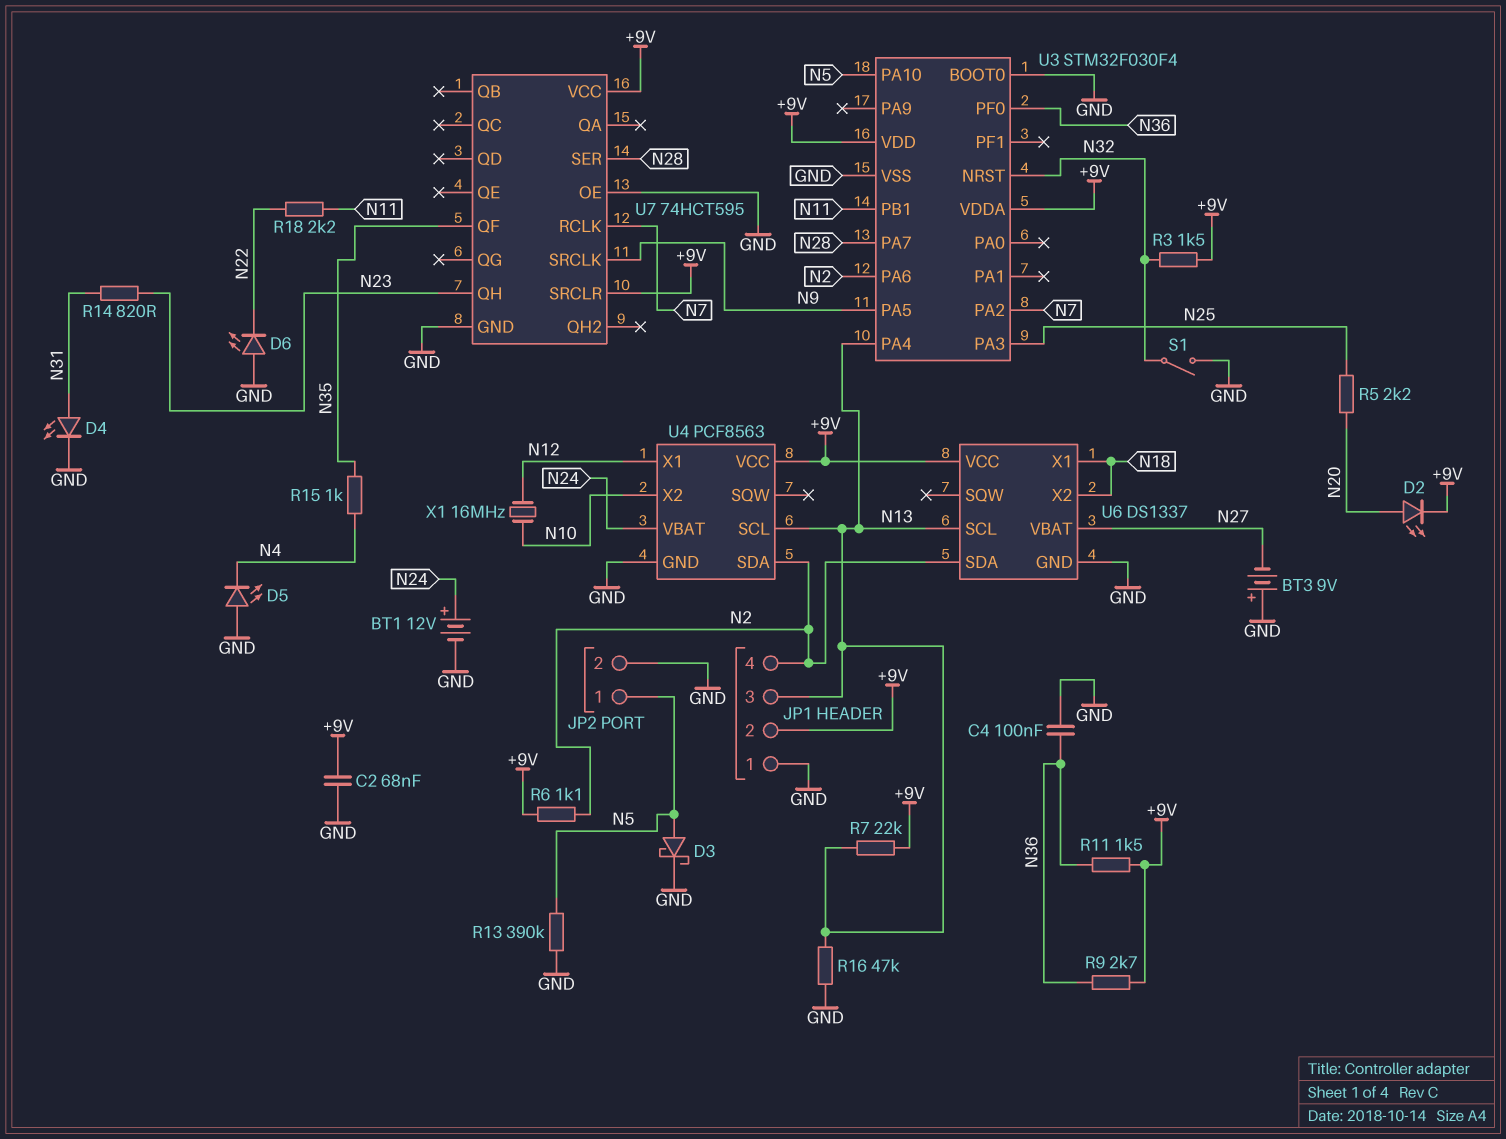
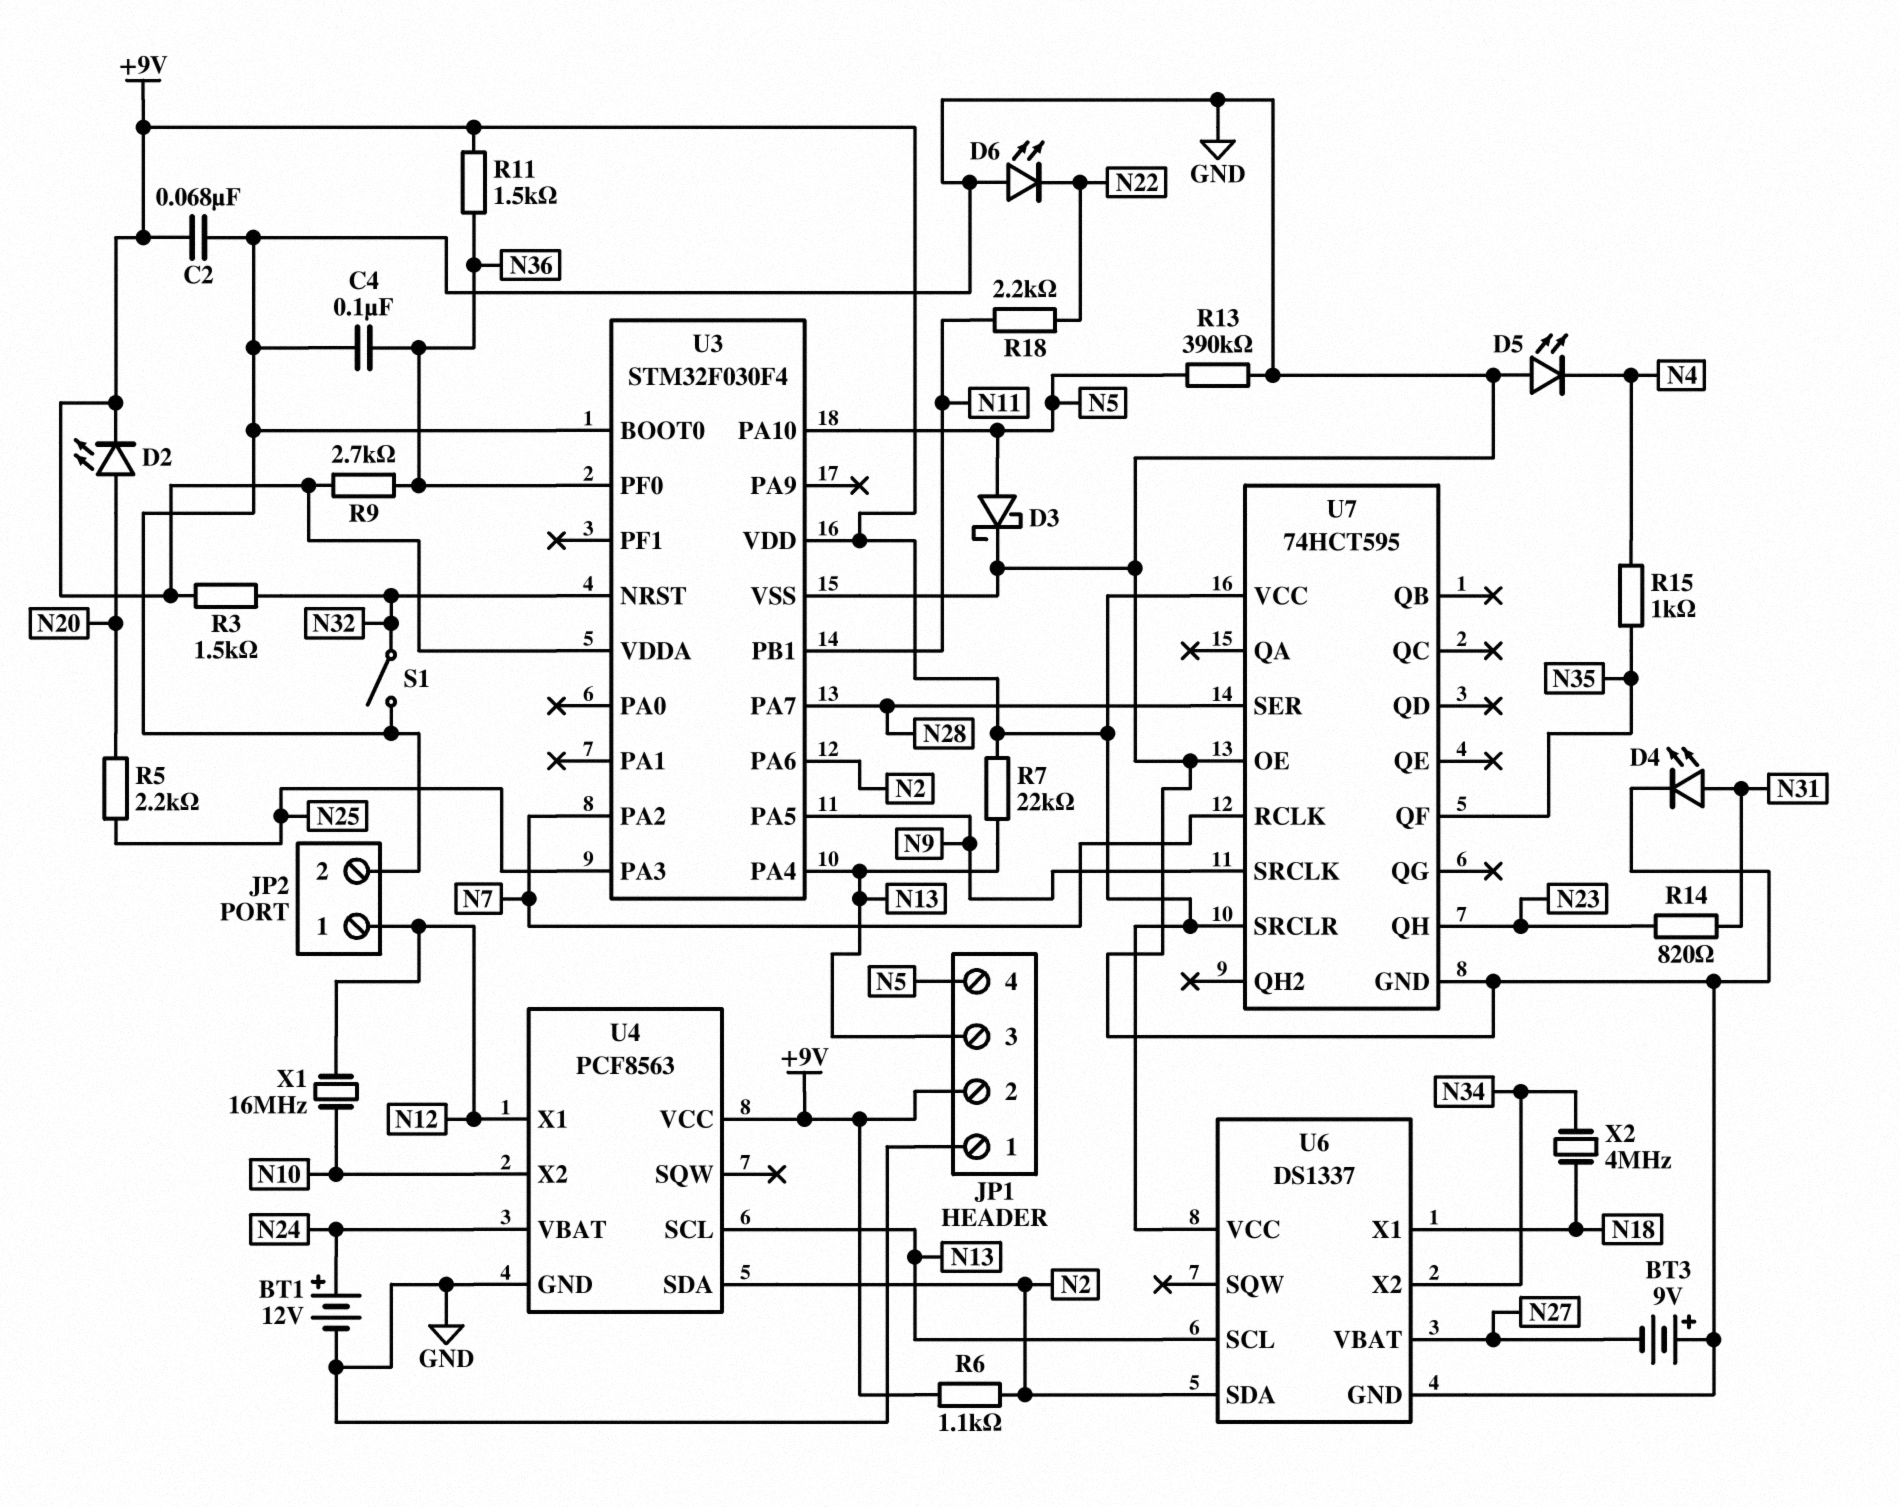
JP1 pin 4: N2 -> N5
JP2 pin 1: N5 -> N12
R16: 47k (GND, N13) -> none
U6 pin X2: N18 -> N34
X2: none -> 4MHz (N18, N34)

